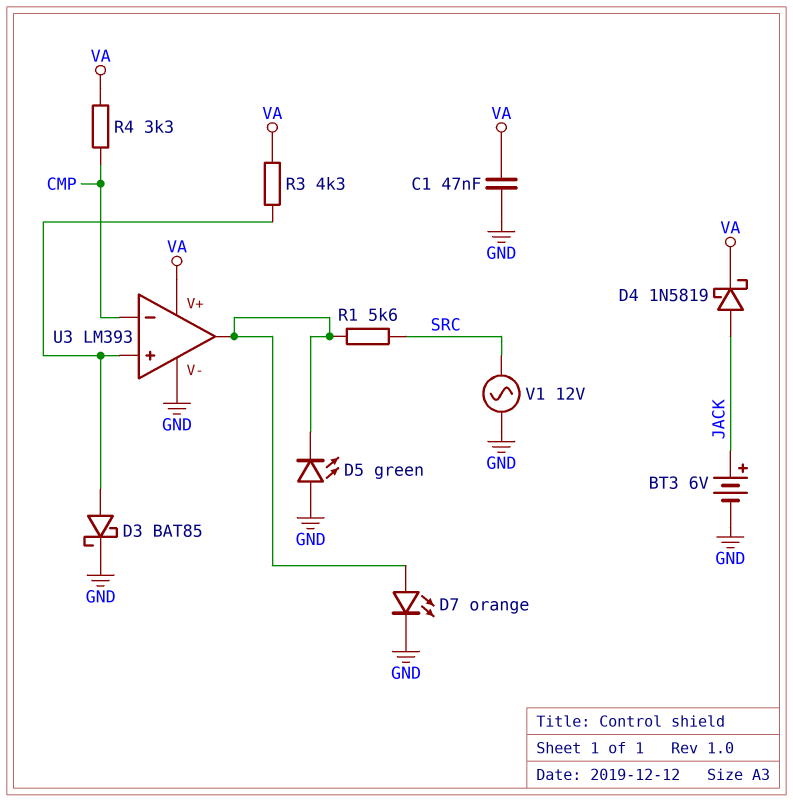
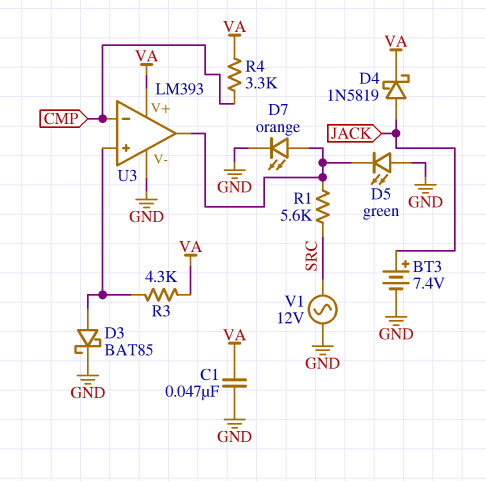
BT3: 6V (plus JACK, minus GND) -> 7.4V (plus JACK, minus GND)

